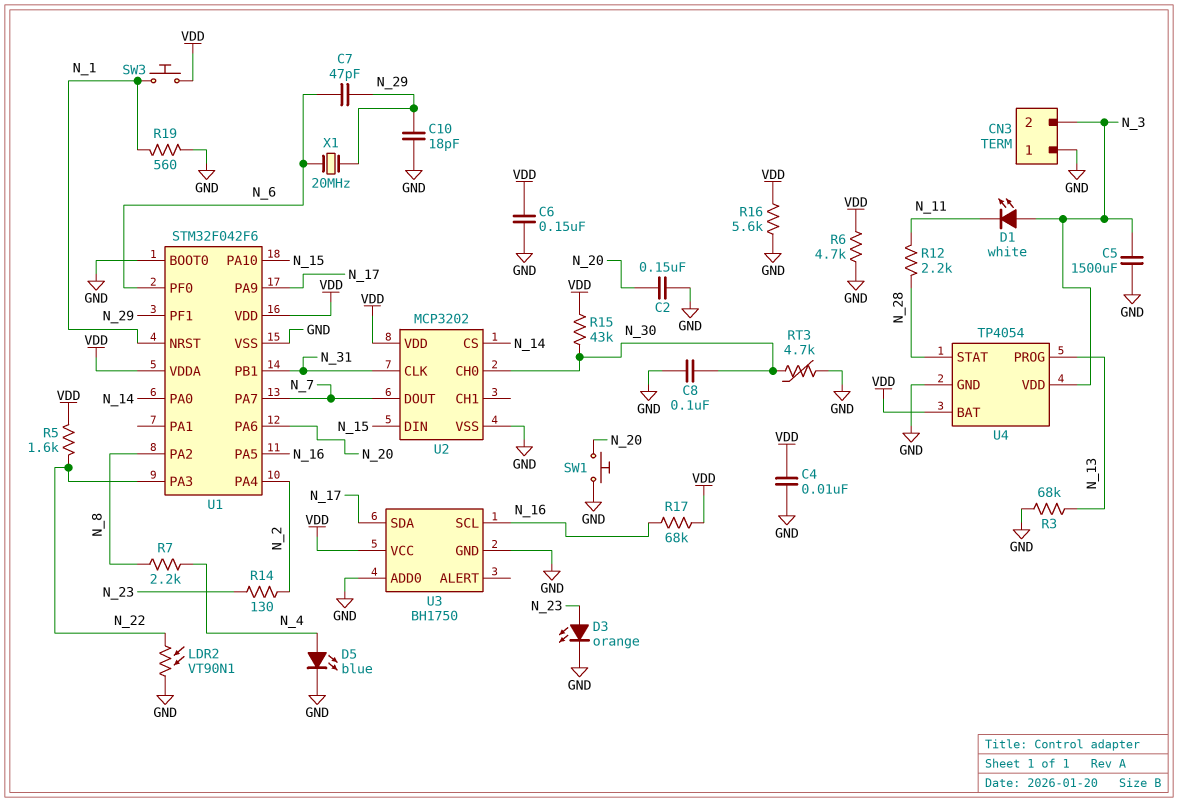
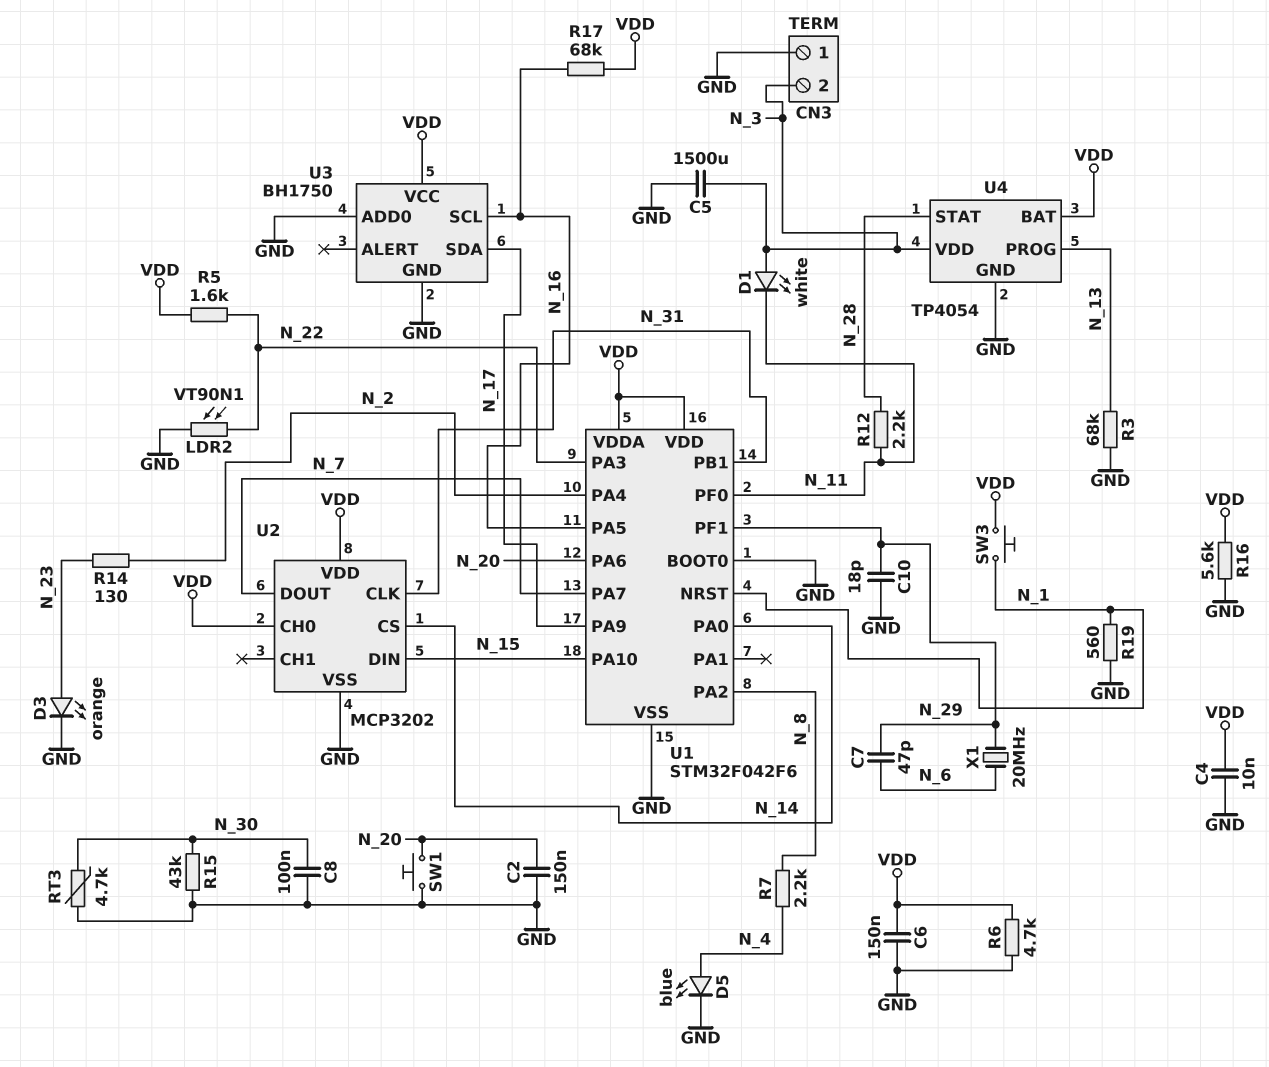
R15: 43k (N_30, VDD) -> 43k (GND, N_30)
U1 pin PF0: N_6 -> N_11
U2 pin CH0: N_30 -> VDD

